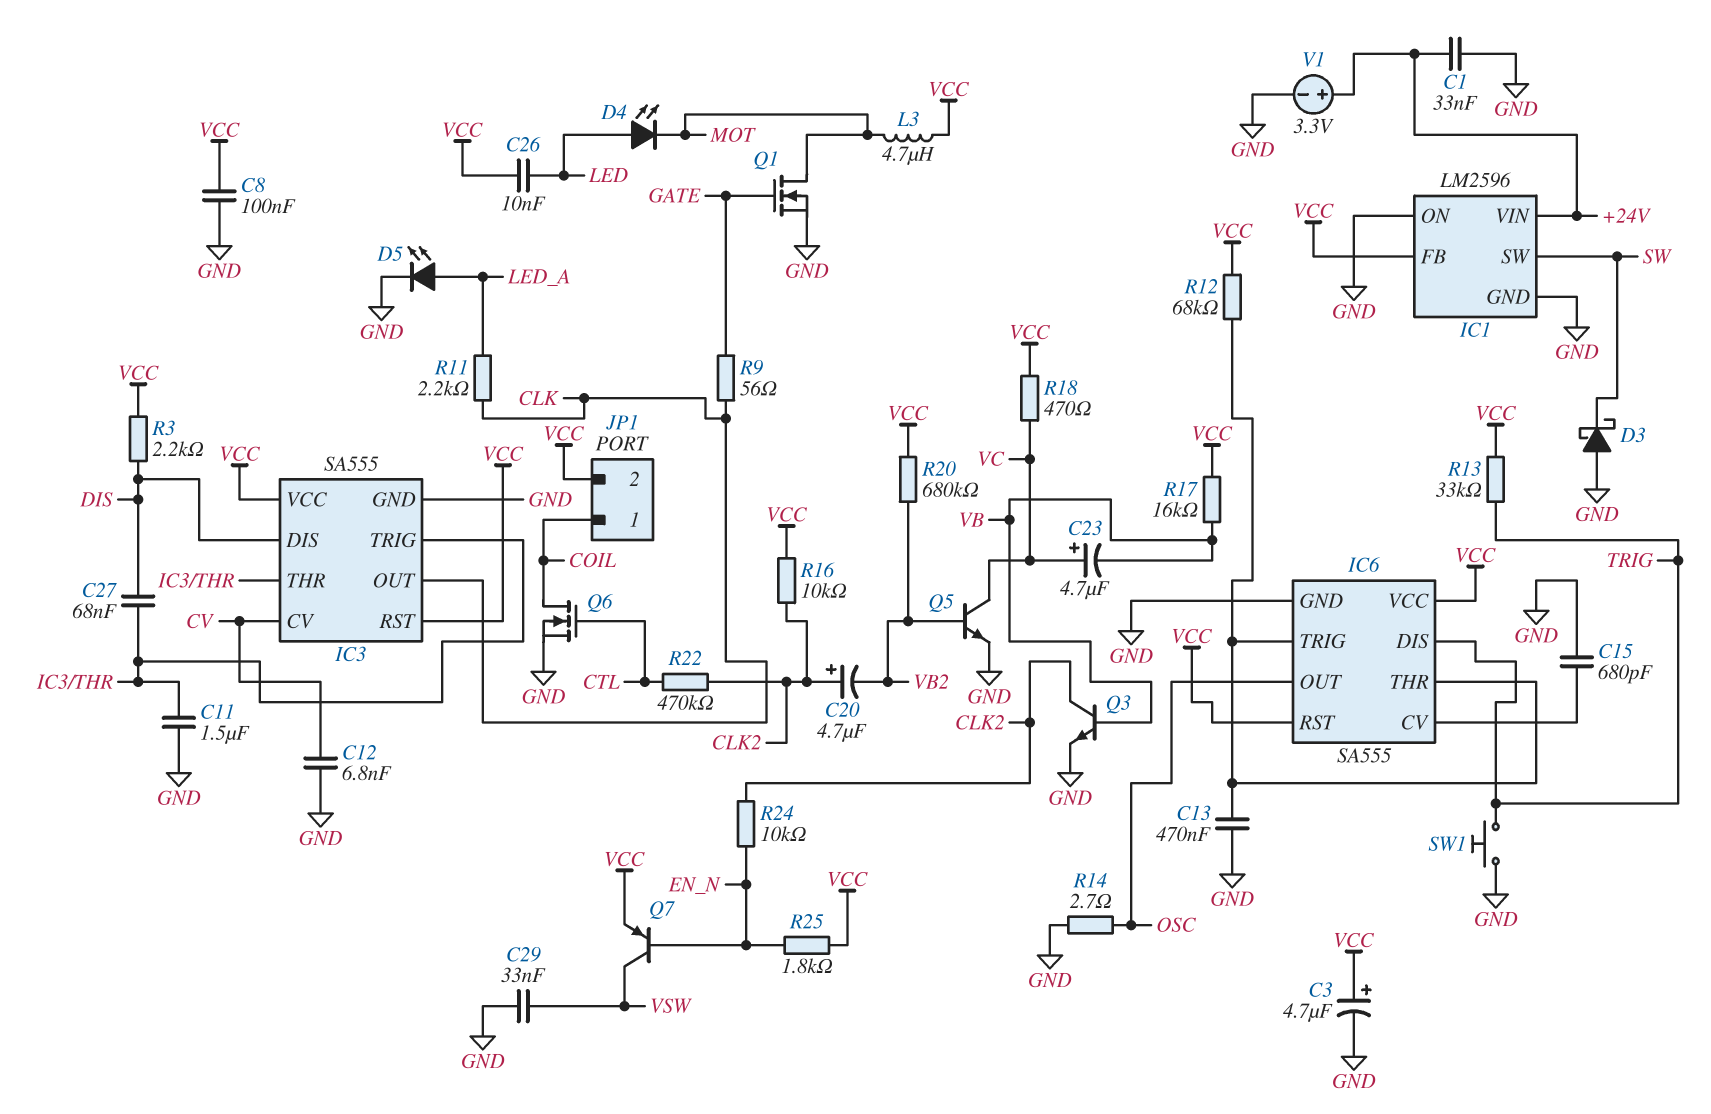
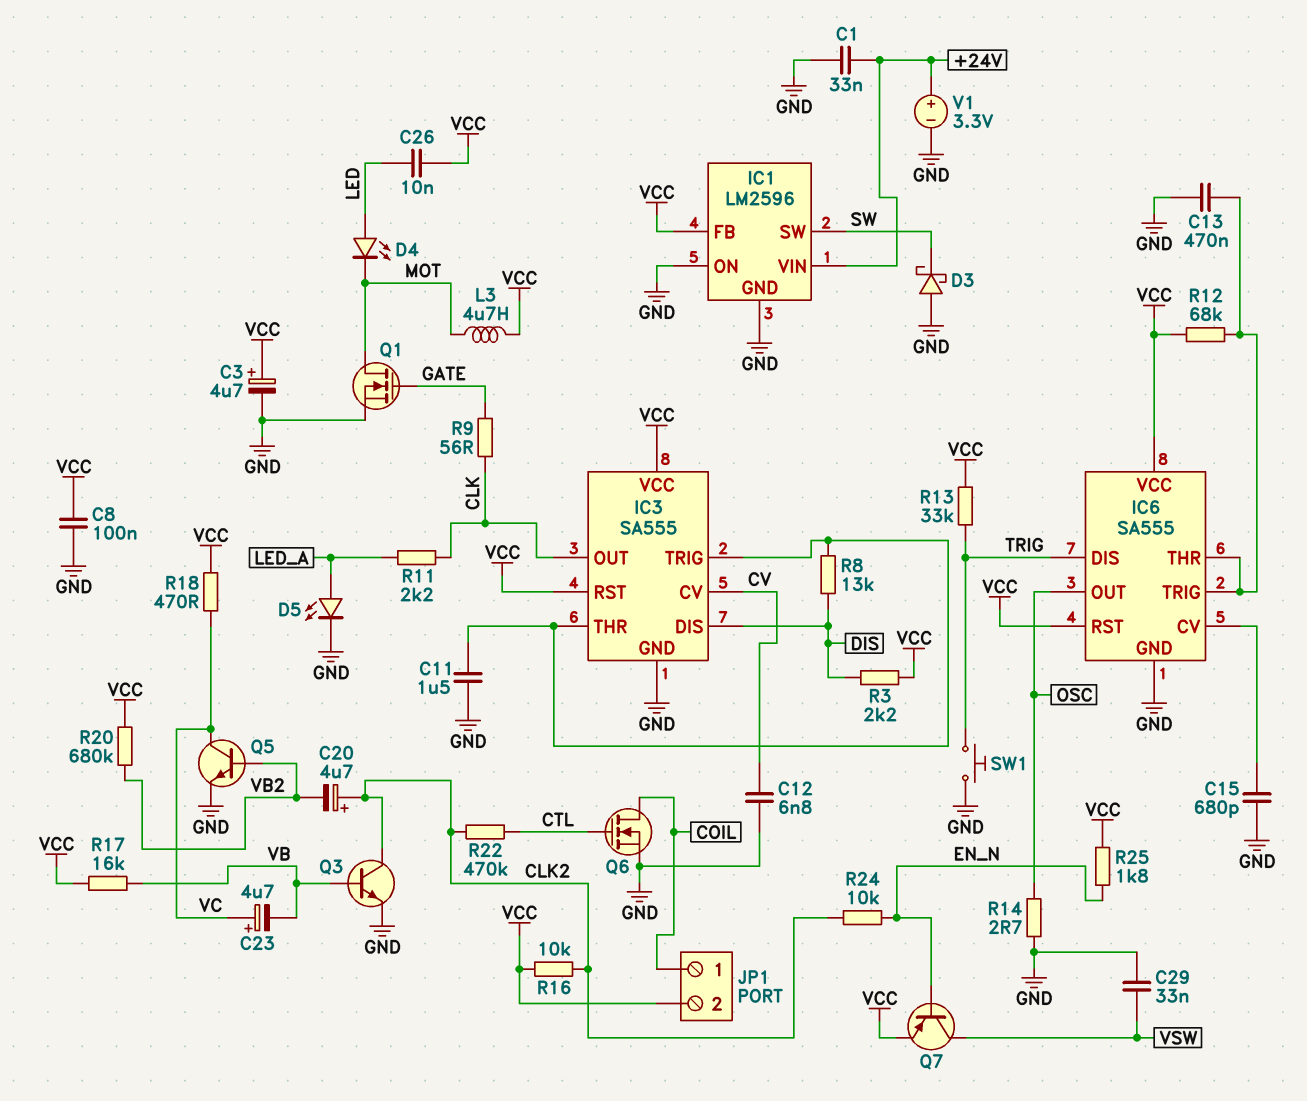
C27: 68nF (DIS, IC3/THR) -> none
R8: none -> 13k (DIS, IC3/THR)

